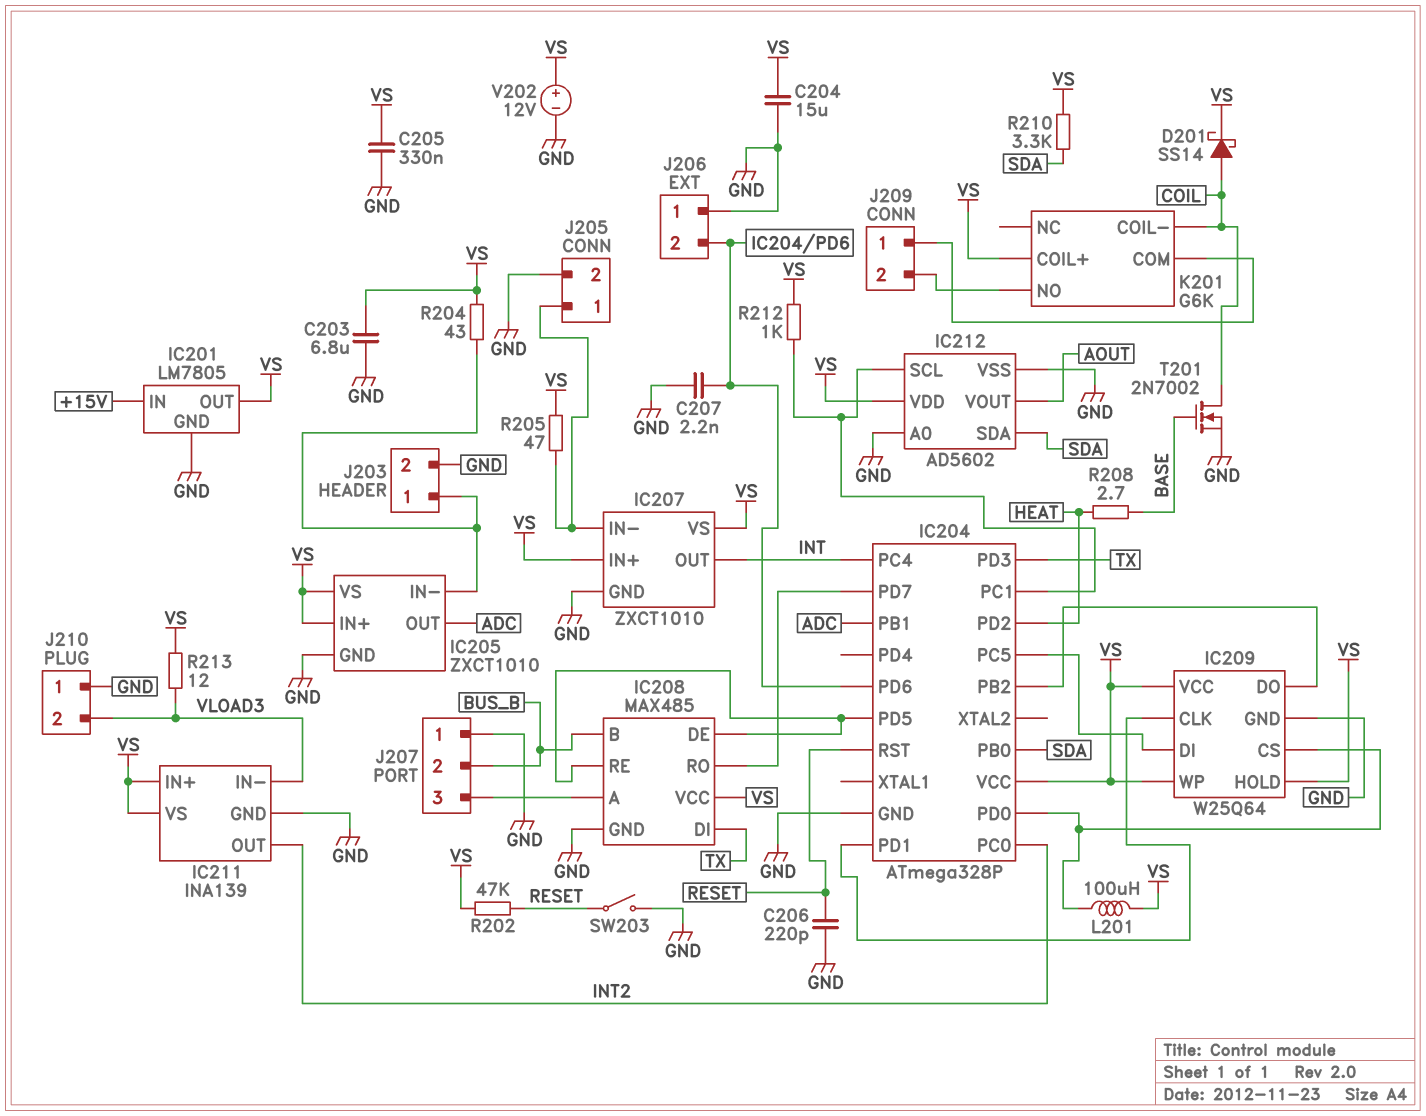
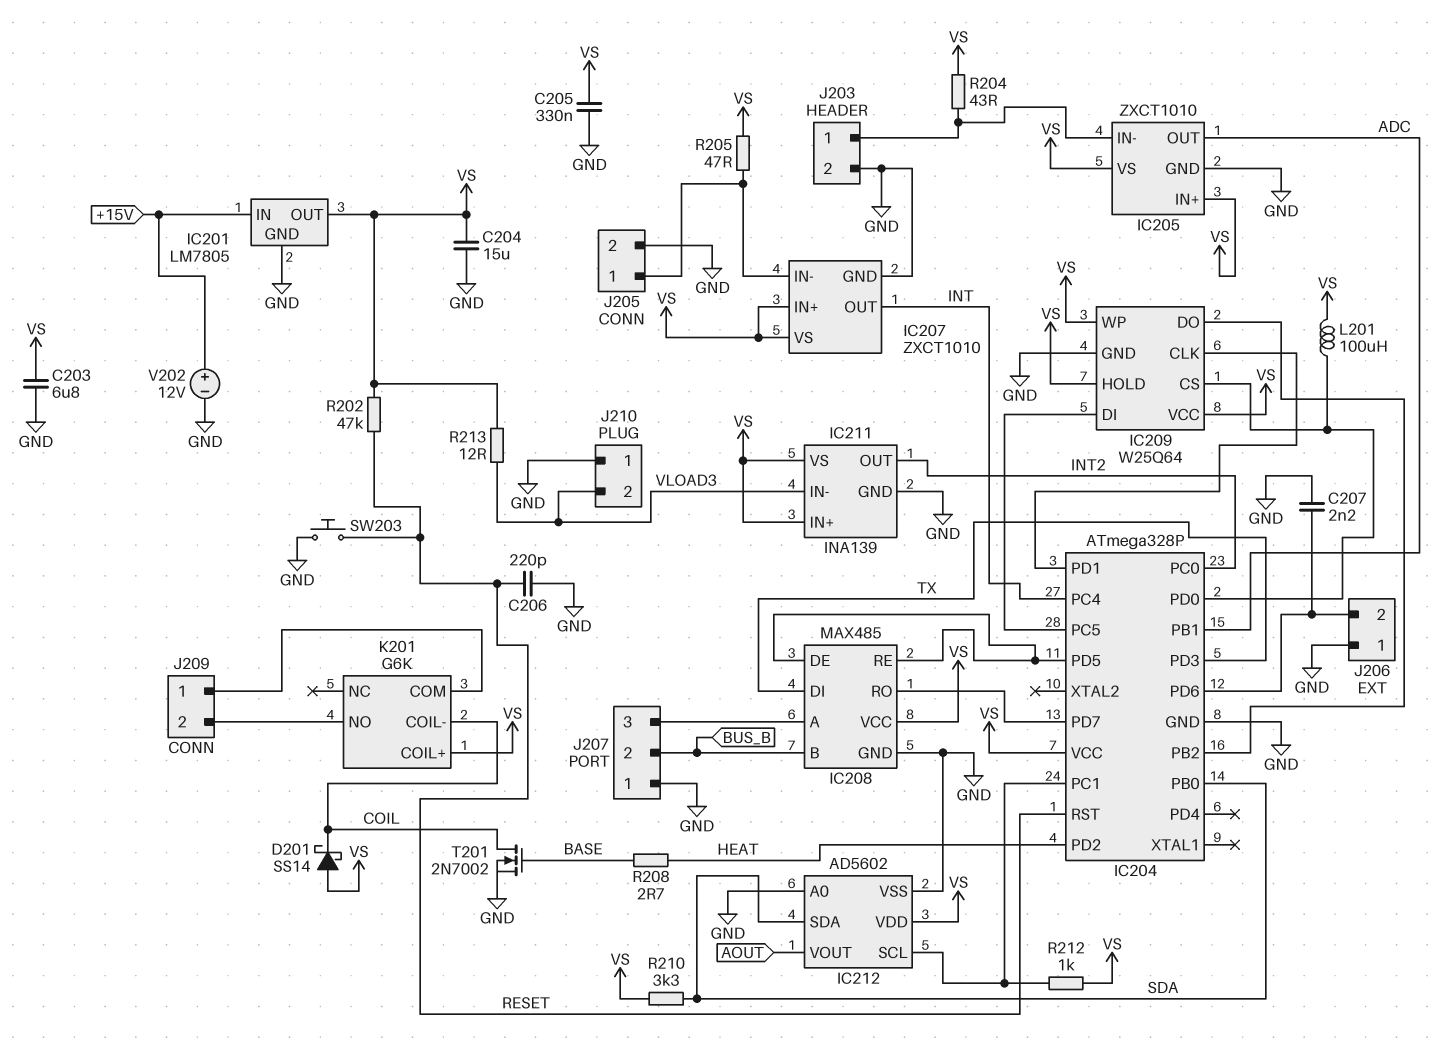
D201: schottky SS14 (A COIL, K VS) -> schottky SS14 (A VS, K COIL)
SW203: switch (GND, RESET) -> button (GND, RESET)
V202: 12V (plus VS, minus GND) -> 12V (plus +15V, minus GND)

